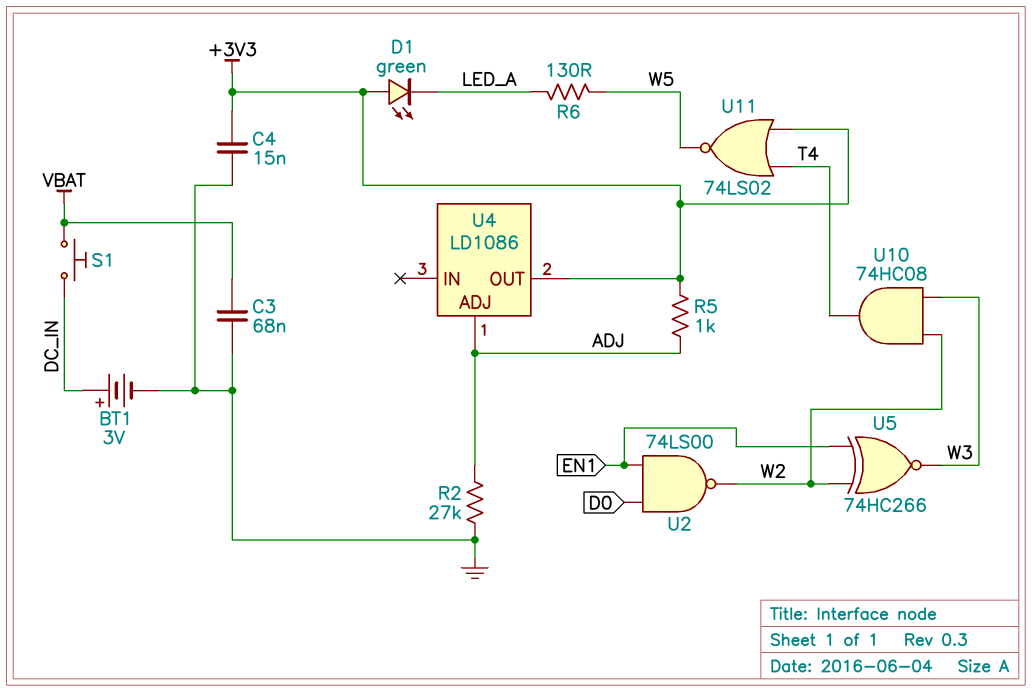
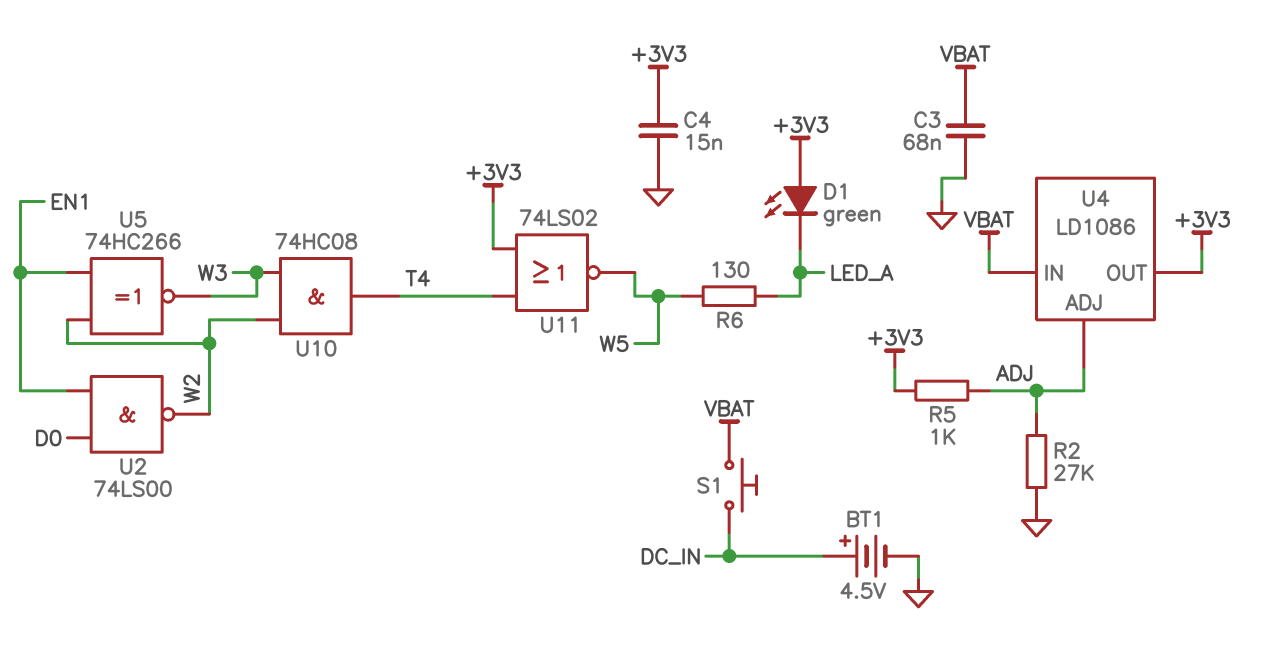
BT1: 3V (plus DC_IN, minus GND) -> 4.5V (plus DC_IN, minus GND)
U4 pin IN: none -> VBAT

